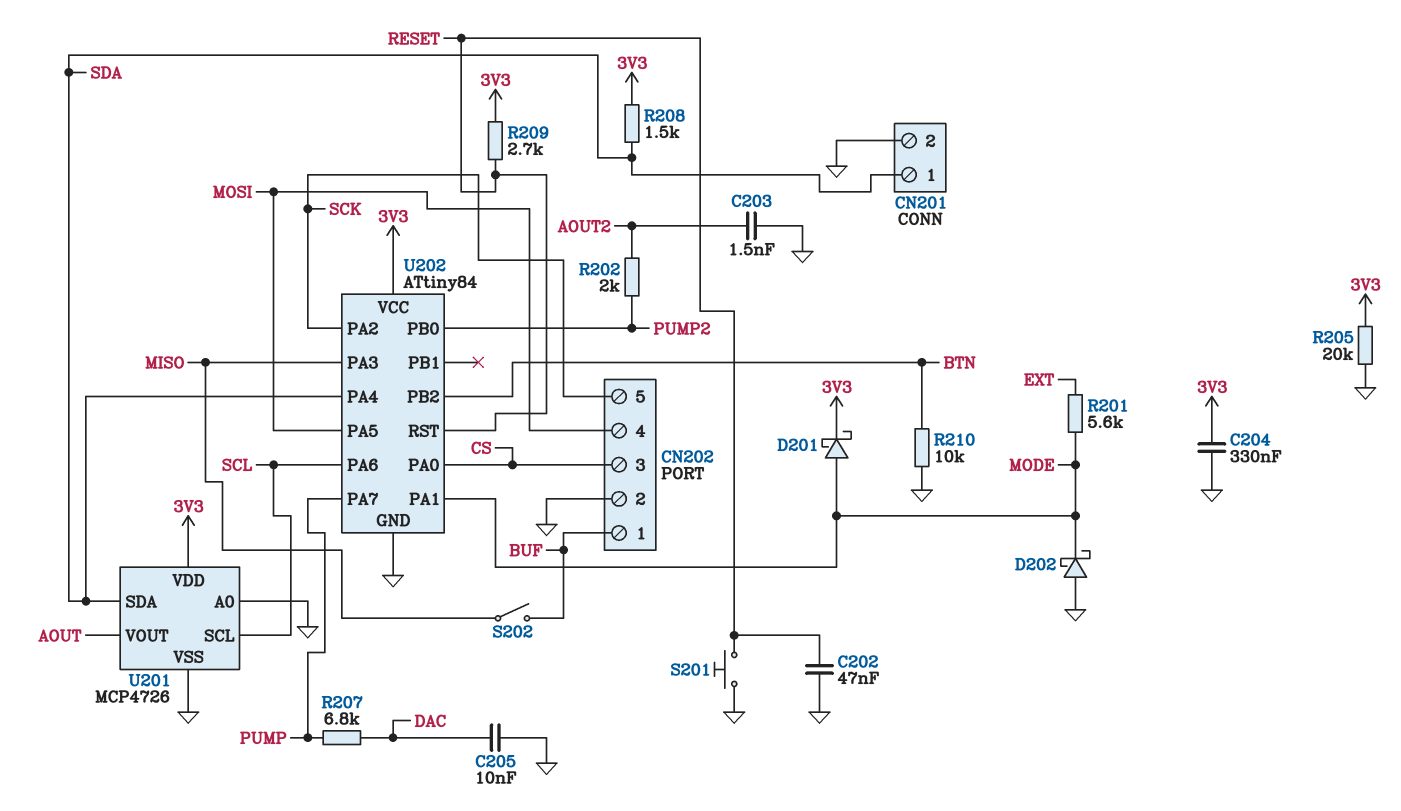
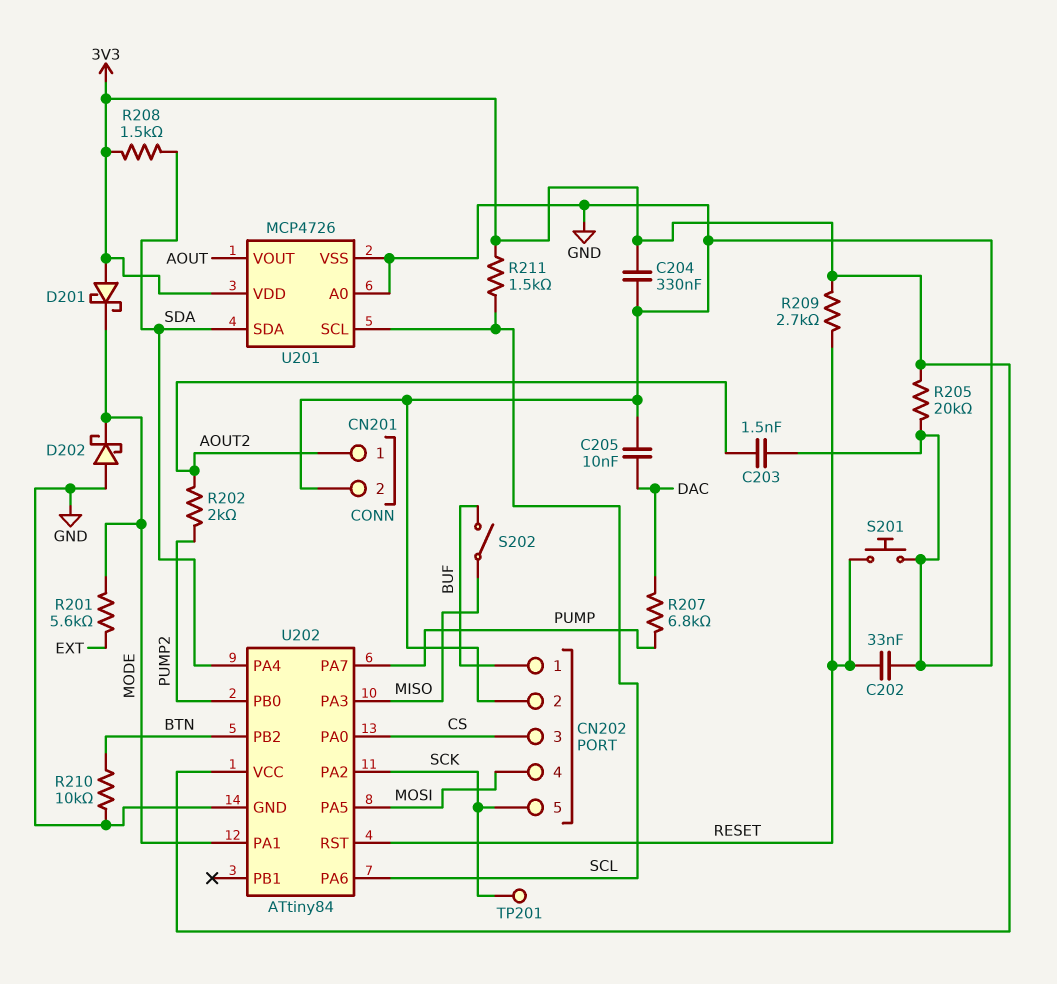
C202: 47nF (GND, RESET) -> 33nF (GND, RESET)
CN201 pin 1: SDA -> AOUT2
D201: schottky (A MODE, K 3V3) -> schottky (A 3V3, K MODE)
R211: none -> 1.5k (3V3, SCL)
TP201: none -> test point (SCK)

